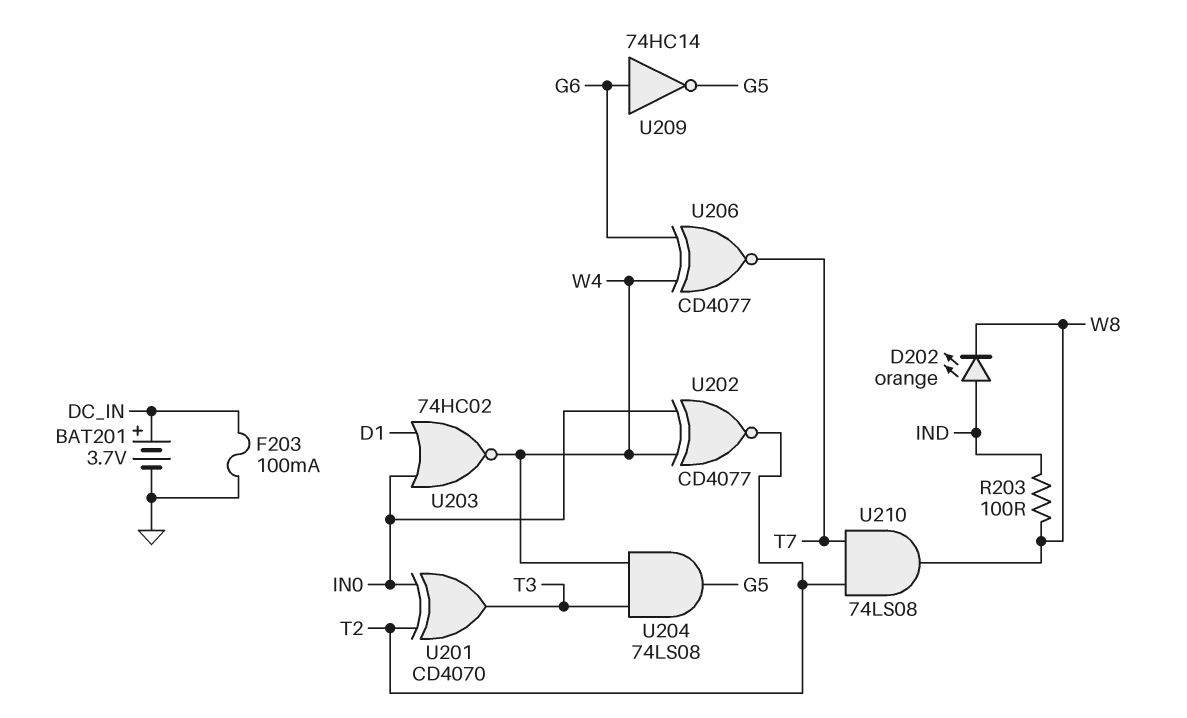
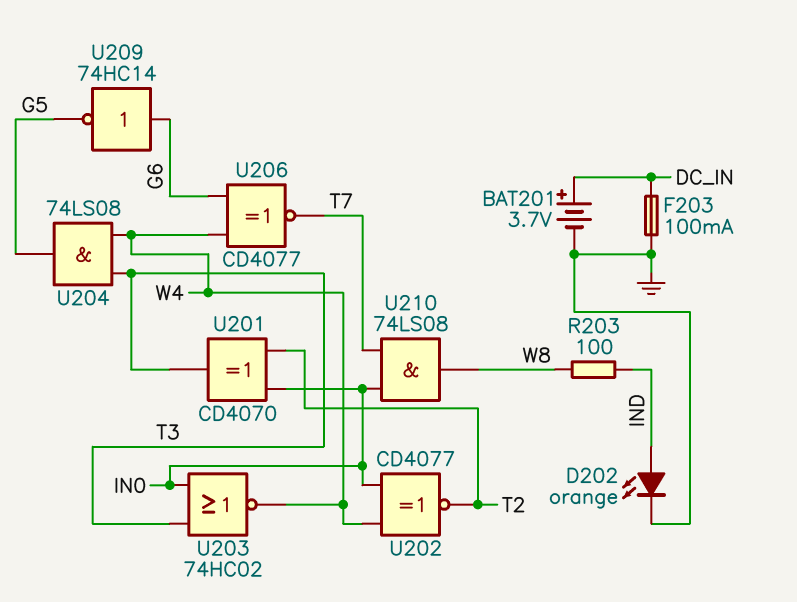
D202: LED orange (A IND, K W8) -> LED orange (A IND, K GND)
U203: NOR 74HC02 (in D1, in IN0, out W4) -> NOR 74HC02 (in IN0, in T3, out W4)
U210: AND 74LS08 (in T2, in T7, out W8) -> AND 74LS08 (in IN0, in T7, out W8)

